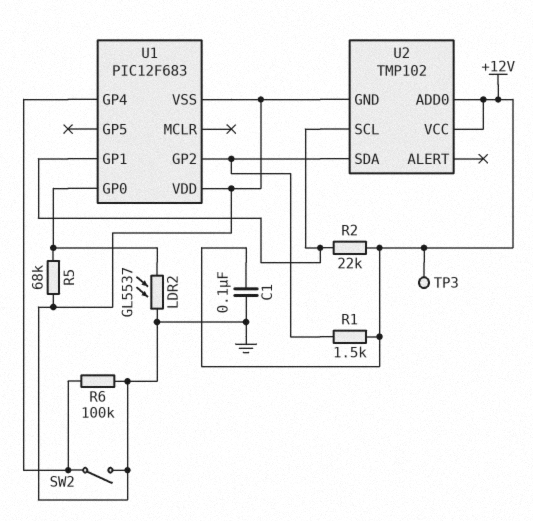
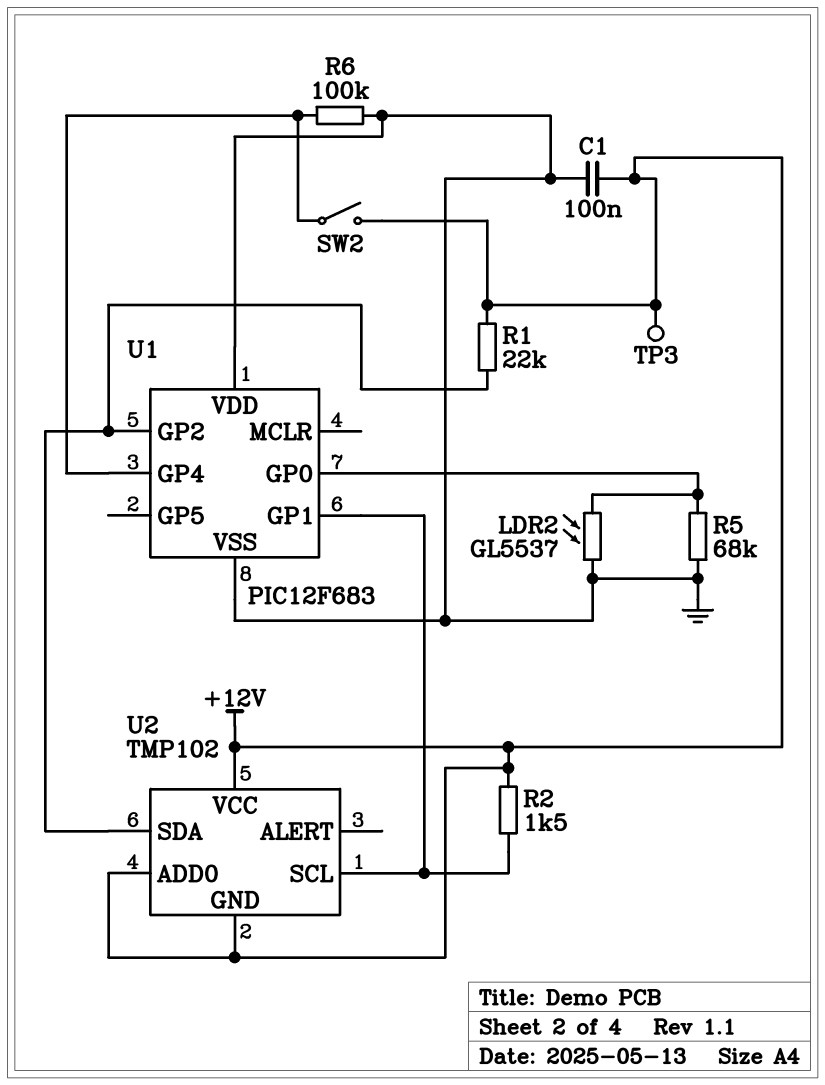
R1: 1.5k (+12V, U1/GP2) -> 22k (+12V, U1/GP2)
R2: 22k (+12V, U1/GP1) -> 1.5k (+12V, U1/GP1)
SW2: switch (GND, U1/GP4) -> switch (+12V, U1/GP4)
U2 pin GND: GND -> +12V

